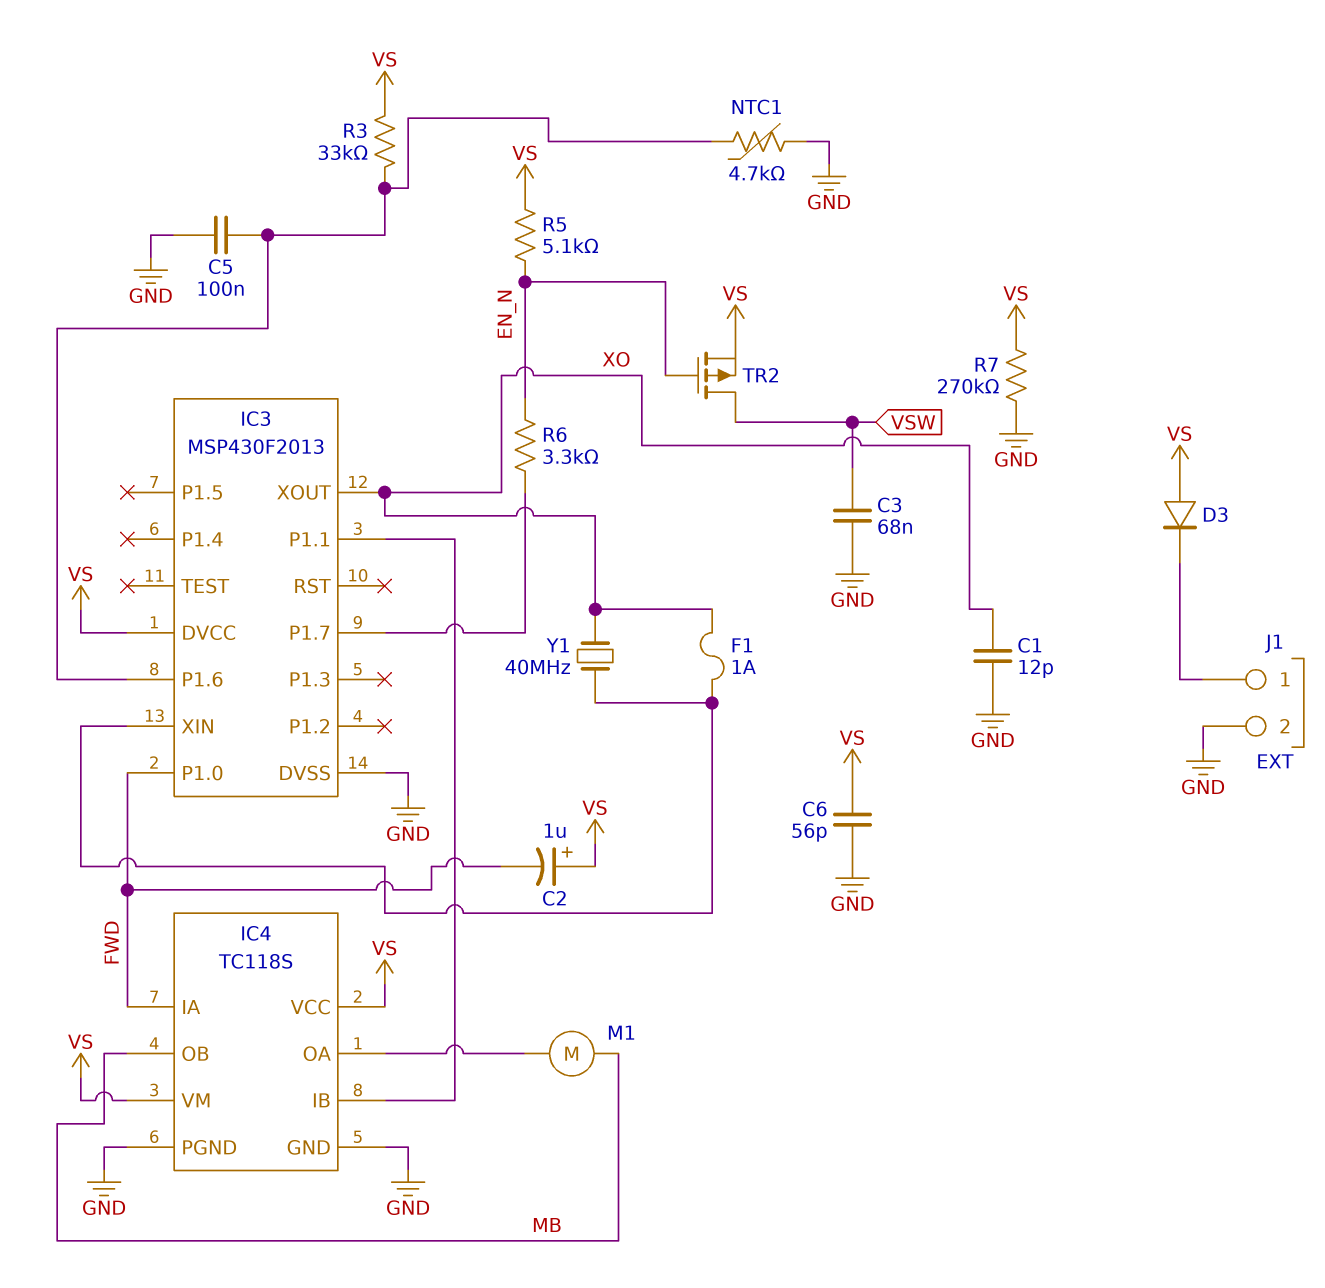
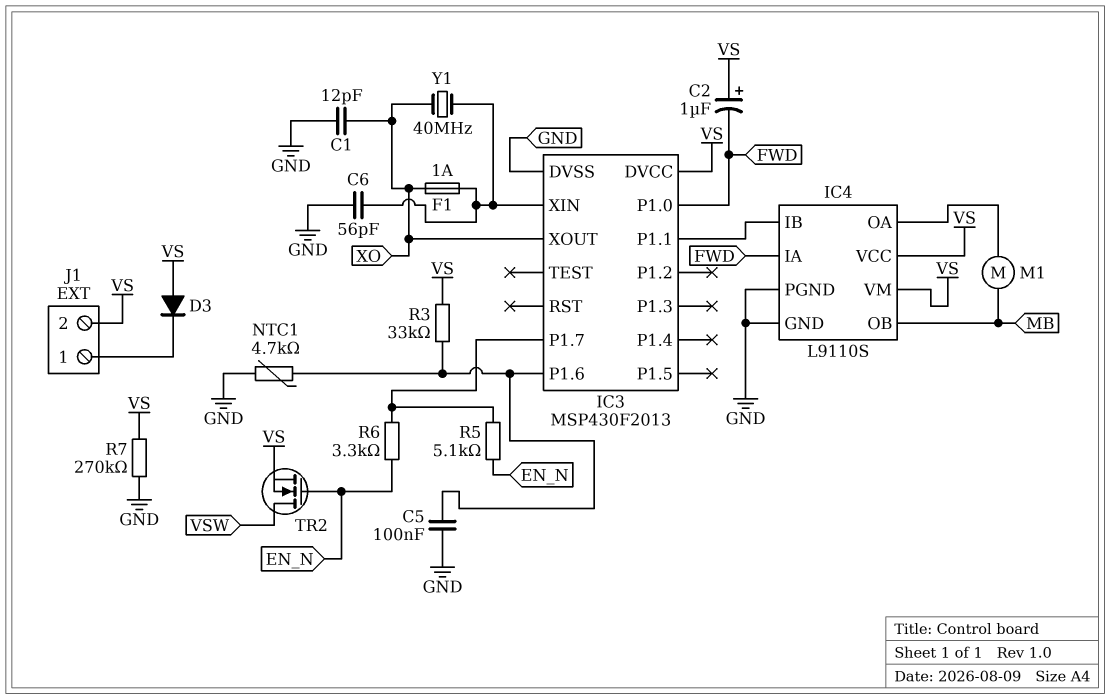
C3: 68nF (GND, VSW) -> none
C6: 56pF (GND, VS) -> 56pF (GND, IC3/XIN)
IC4: TC118S -> L9110S
J1 pin 2: GND -> VS
R5: 5.1k (EN_N, VS) -> 5.1k (EN_N, IC3/P1.7)
TR2: PMOS (G EN_N, D VSW, S VS) -> NMOS (G EN_N, D VSW, S VS)

